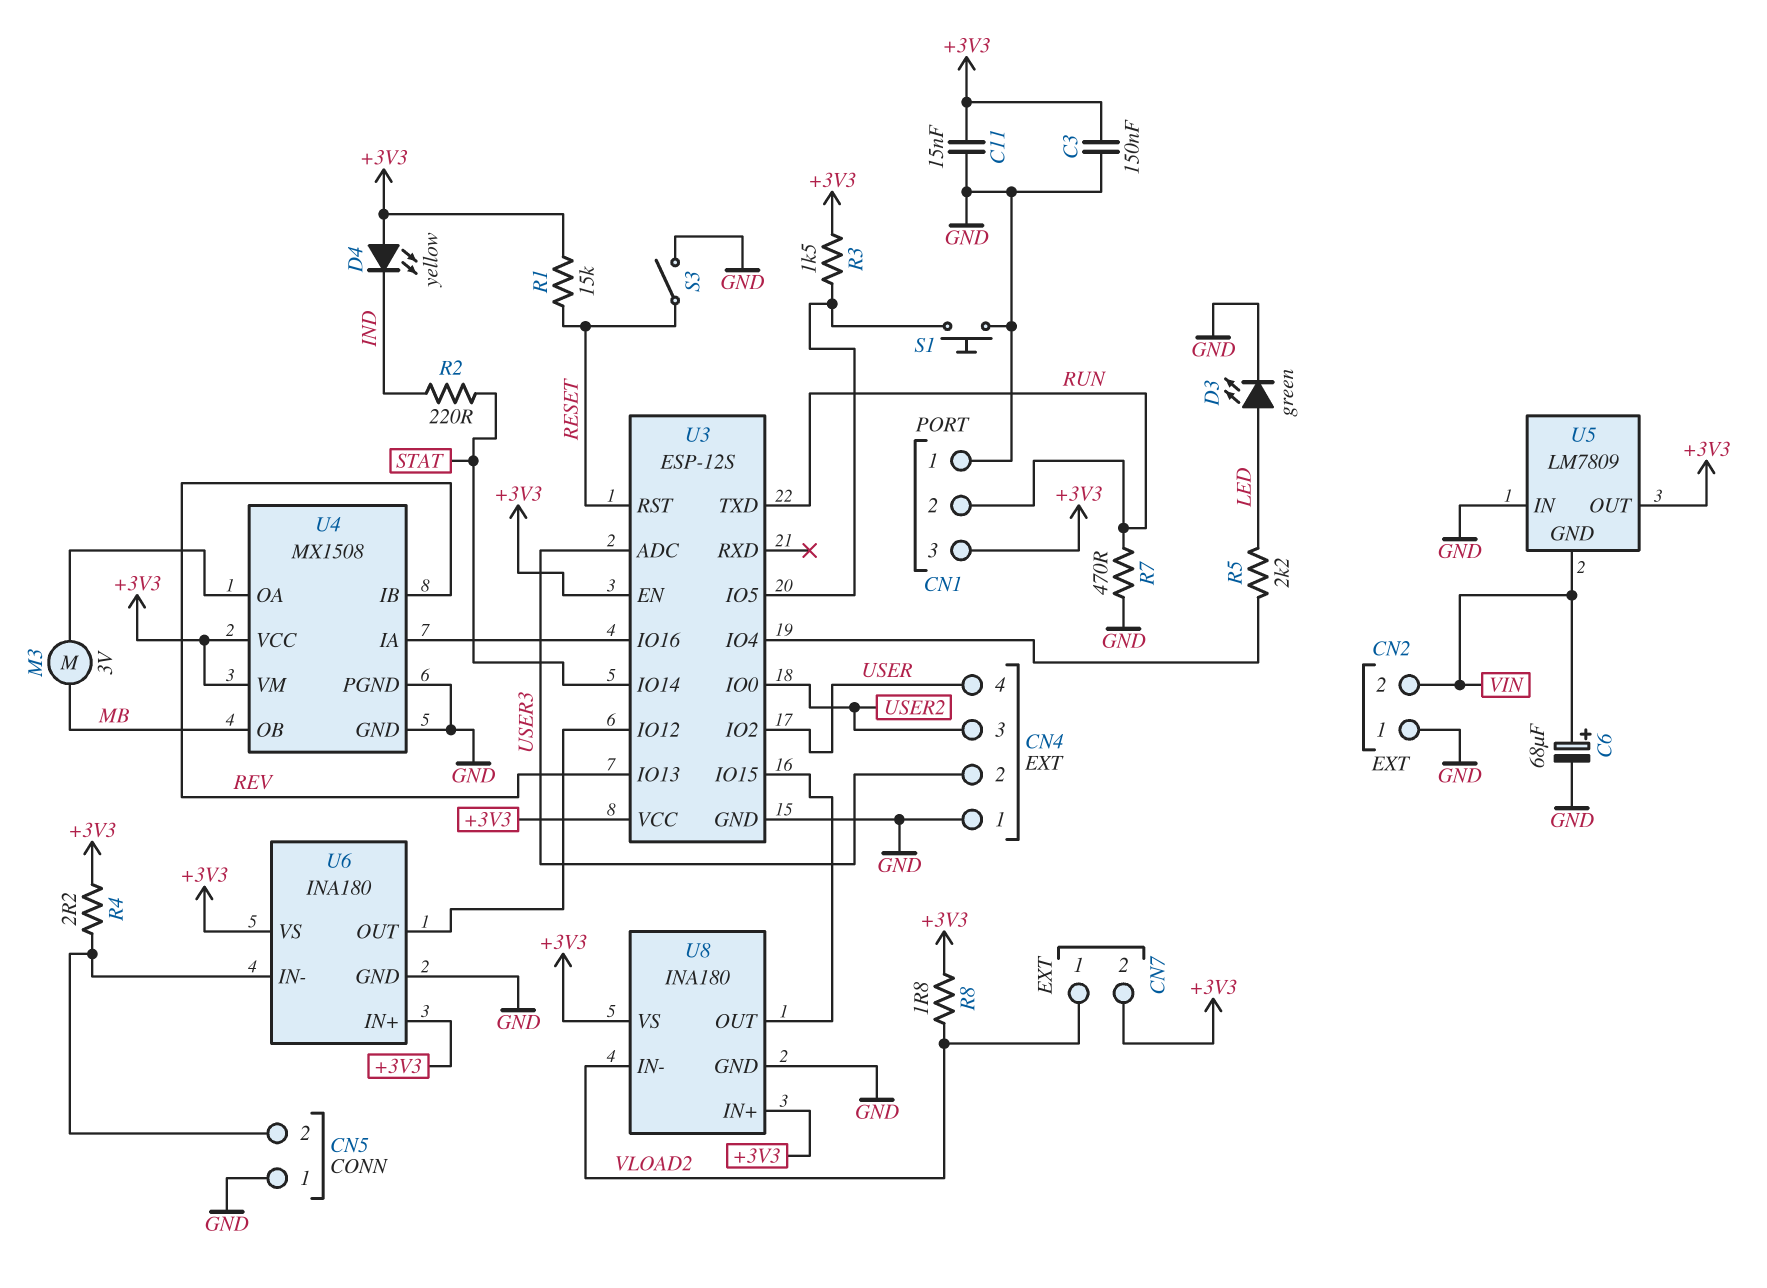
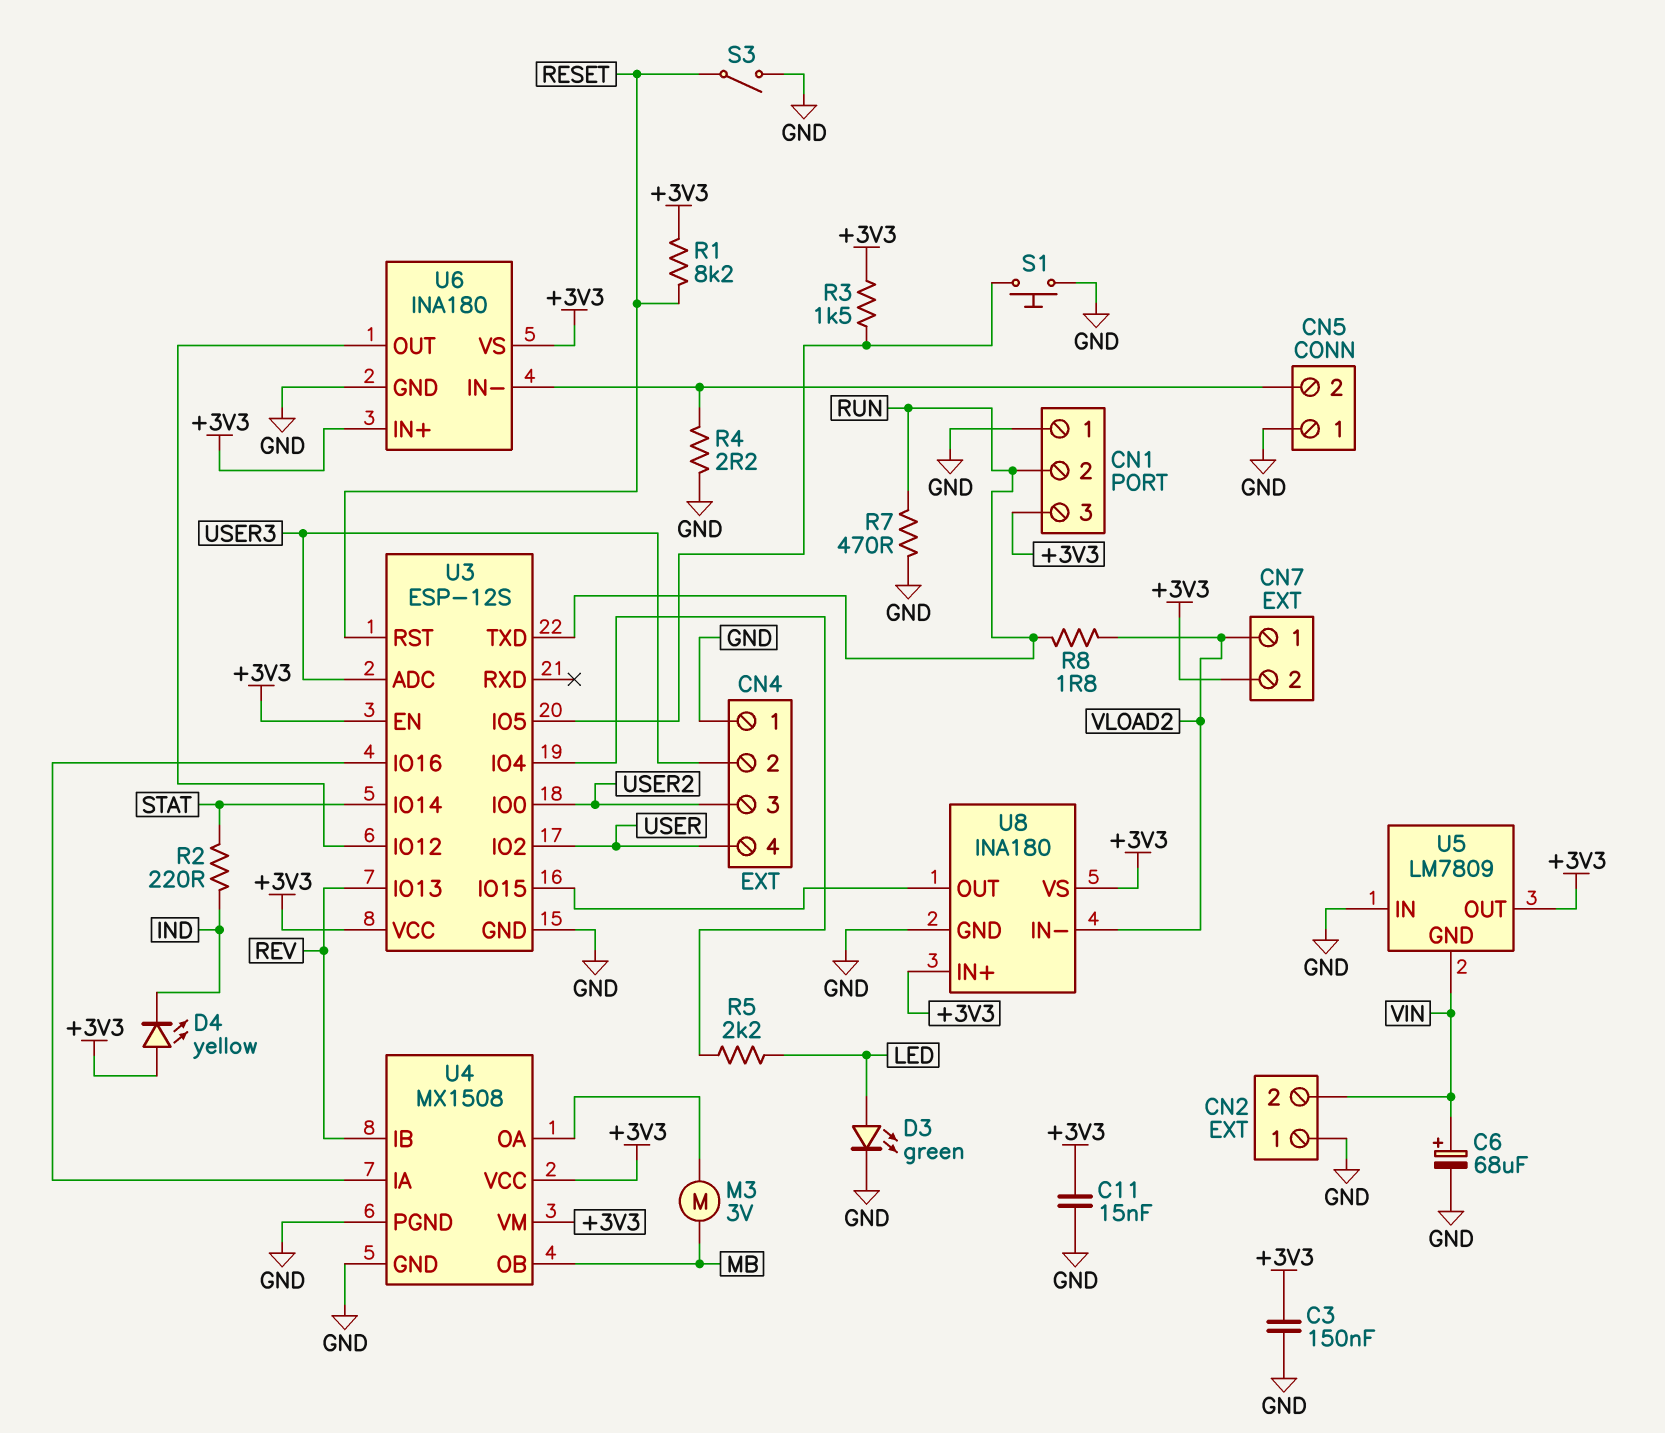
R1: 15k (+3V3, RESET) -> 8.2k (+3V3, RESET)
R4: 2.2 (+3V3, CN5/2) -> 2.2 (CN5/2, GND)
R8: 1.8 (+3V3, VLOAD2) -> 1.8 (RUN, VLOAD2)

